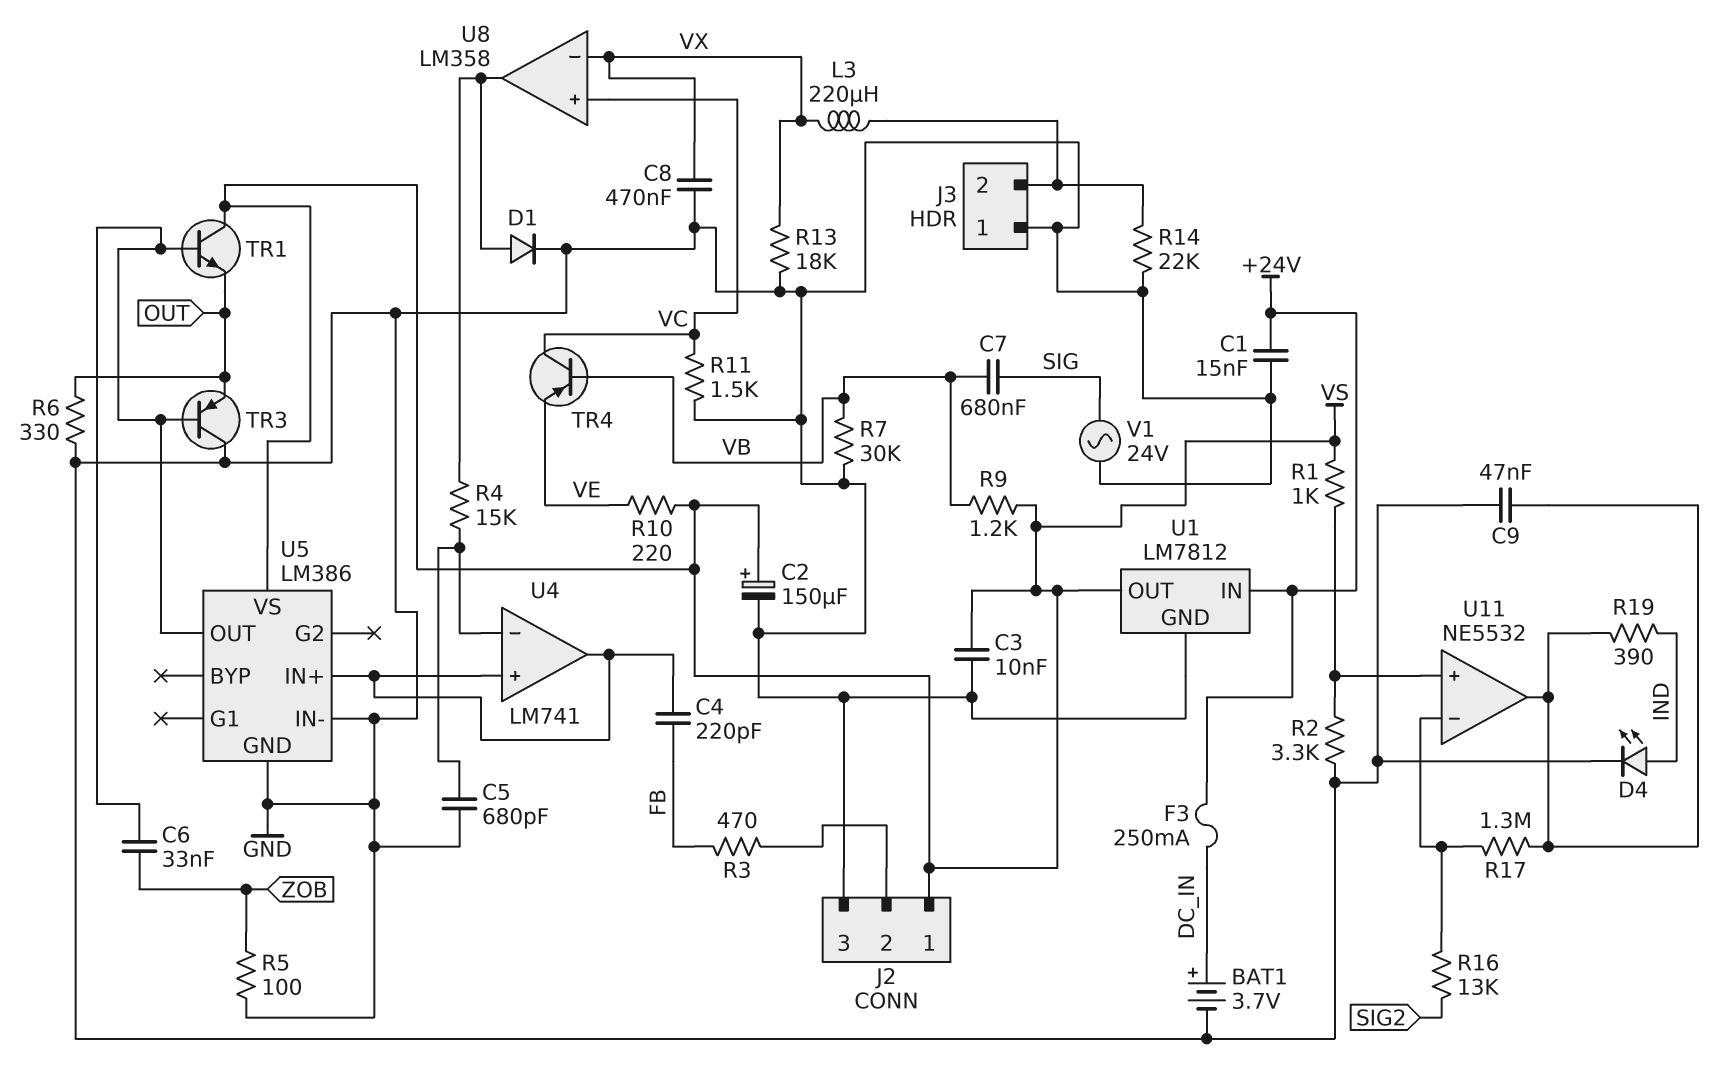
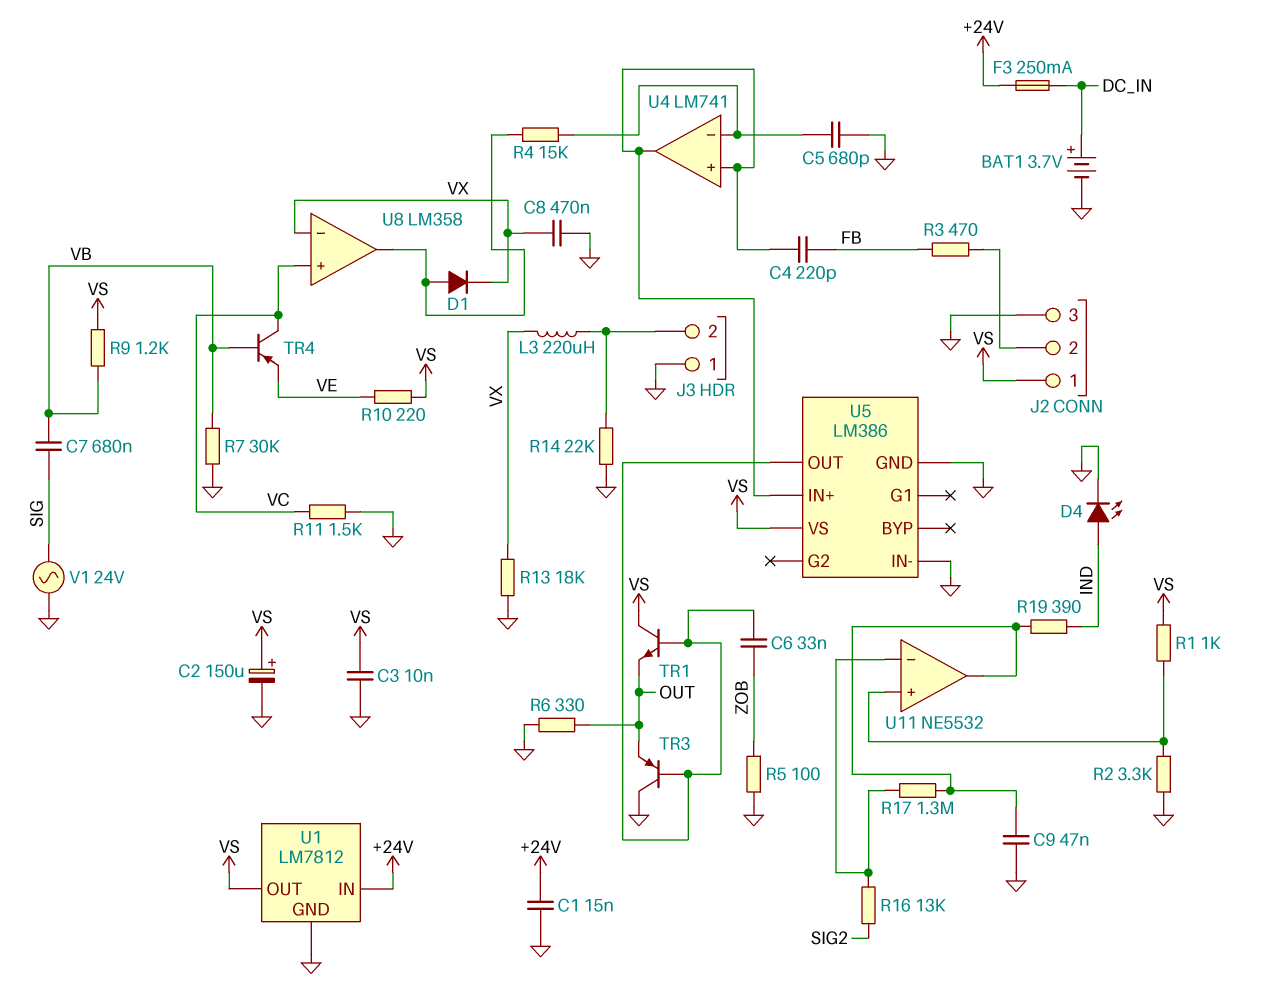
D1: diode (A U8/out, K GND) -> diode (A U8/out, K VX)

